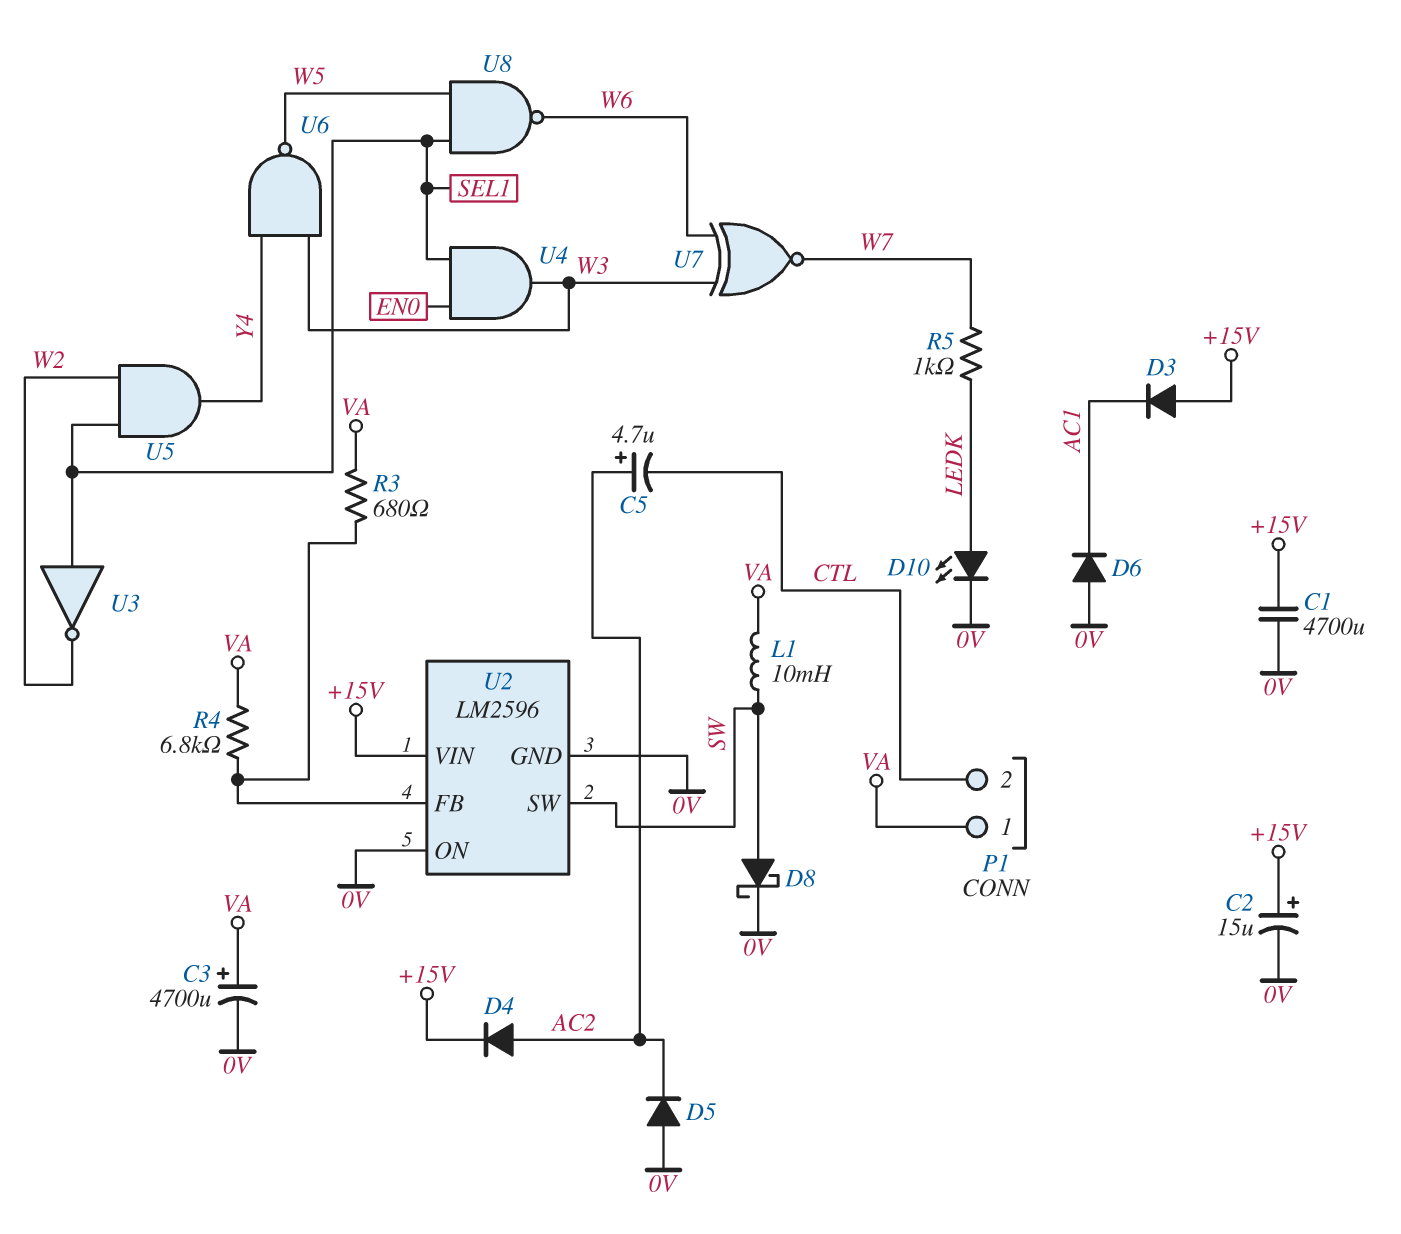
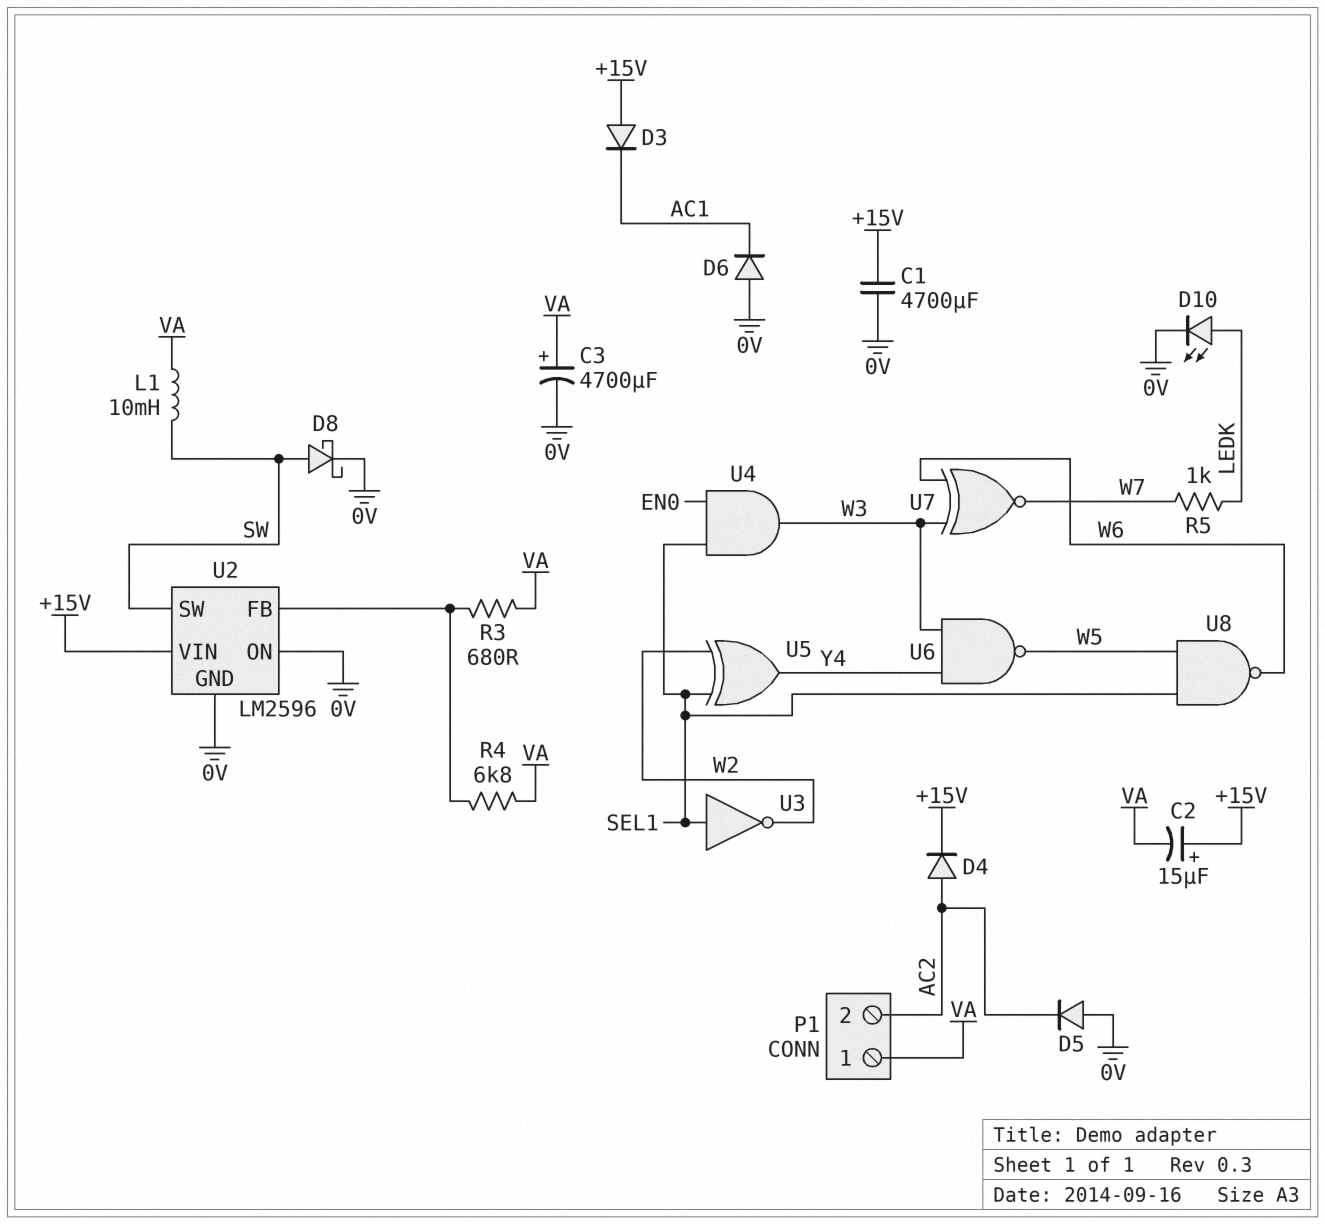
C2: 15uF (plus +15V, minus 0V) -> 15uF (plus +15V, minus VA)
C5: 4.7uF (plus AC2, minus CTL) -> none
P1 pin 2: CTL -> AC2
U5: AND (in SEL1, in W2, out Y4) -> XOR (in SEL1, in W2, out Y4)

